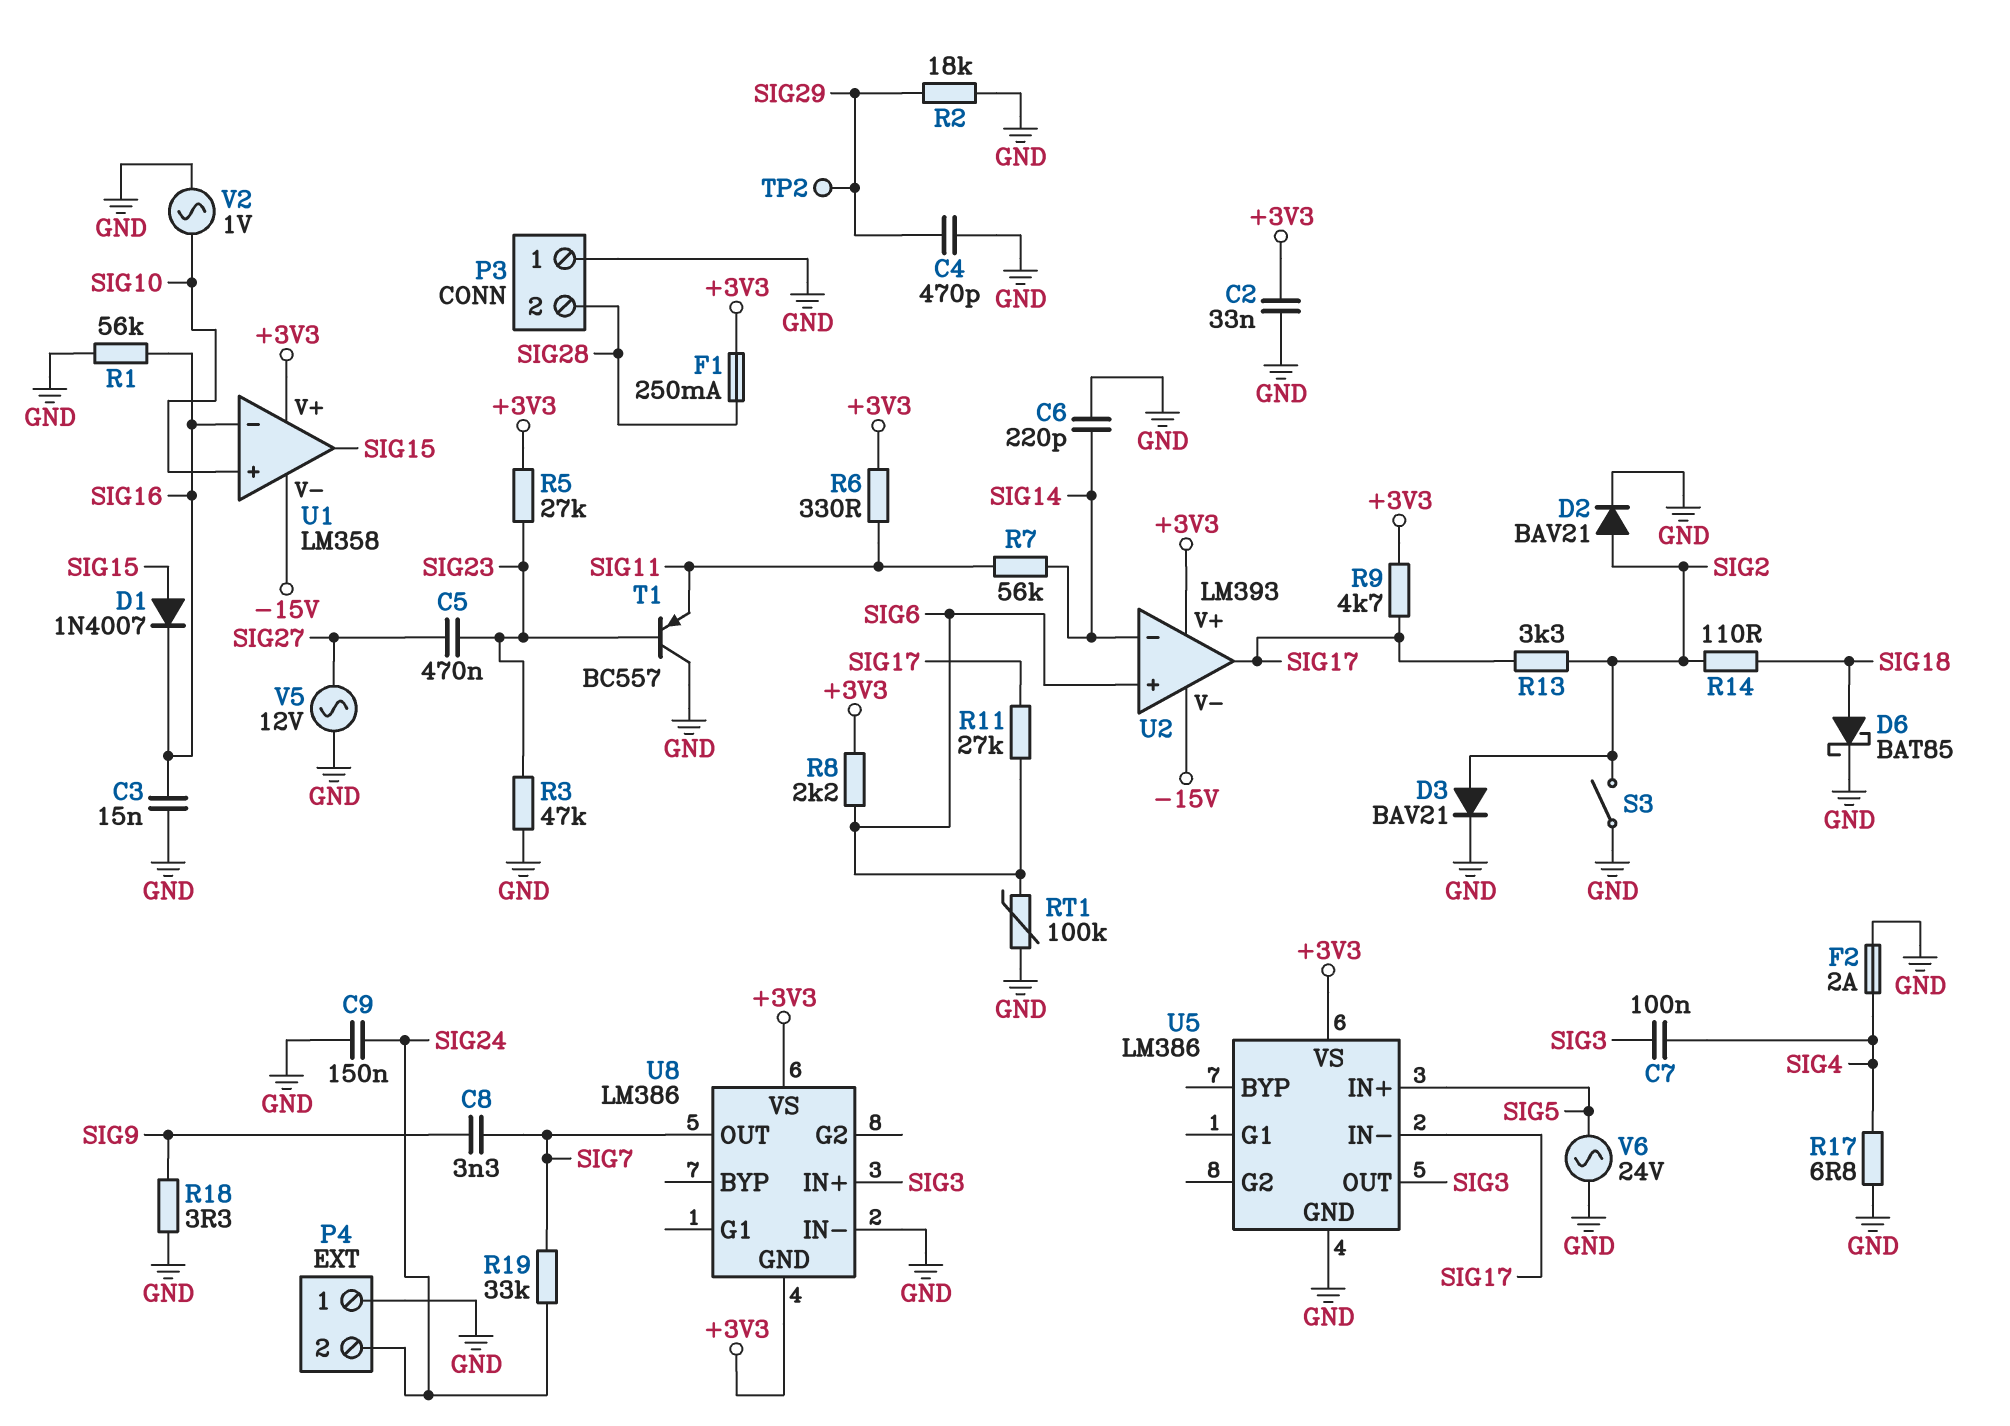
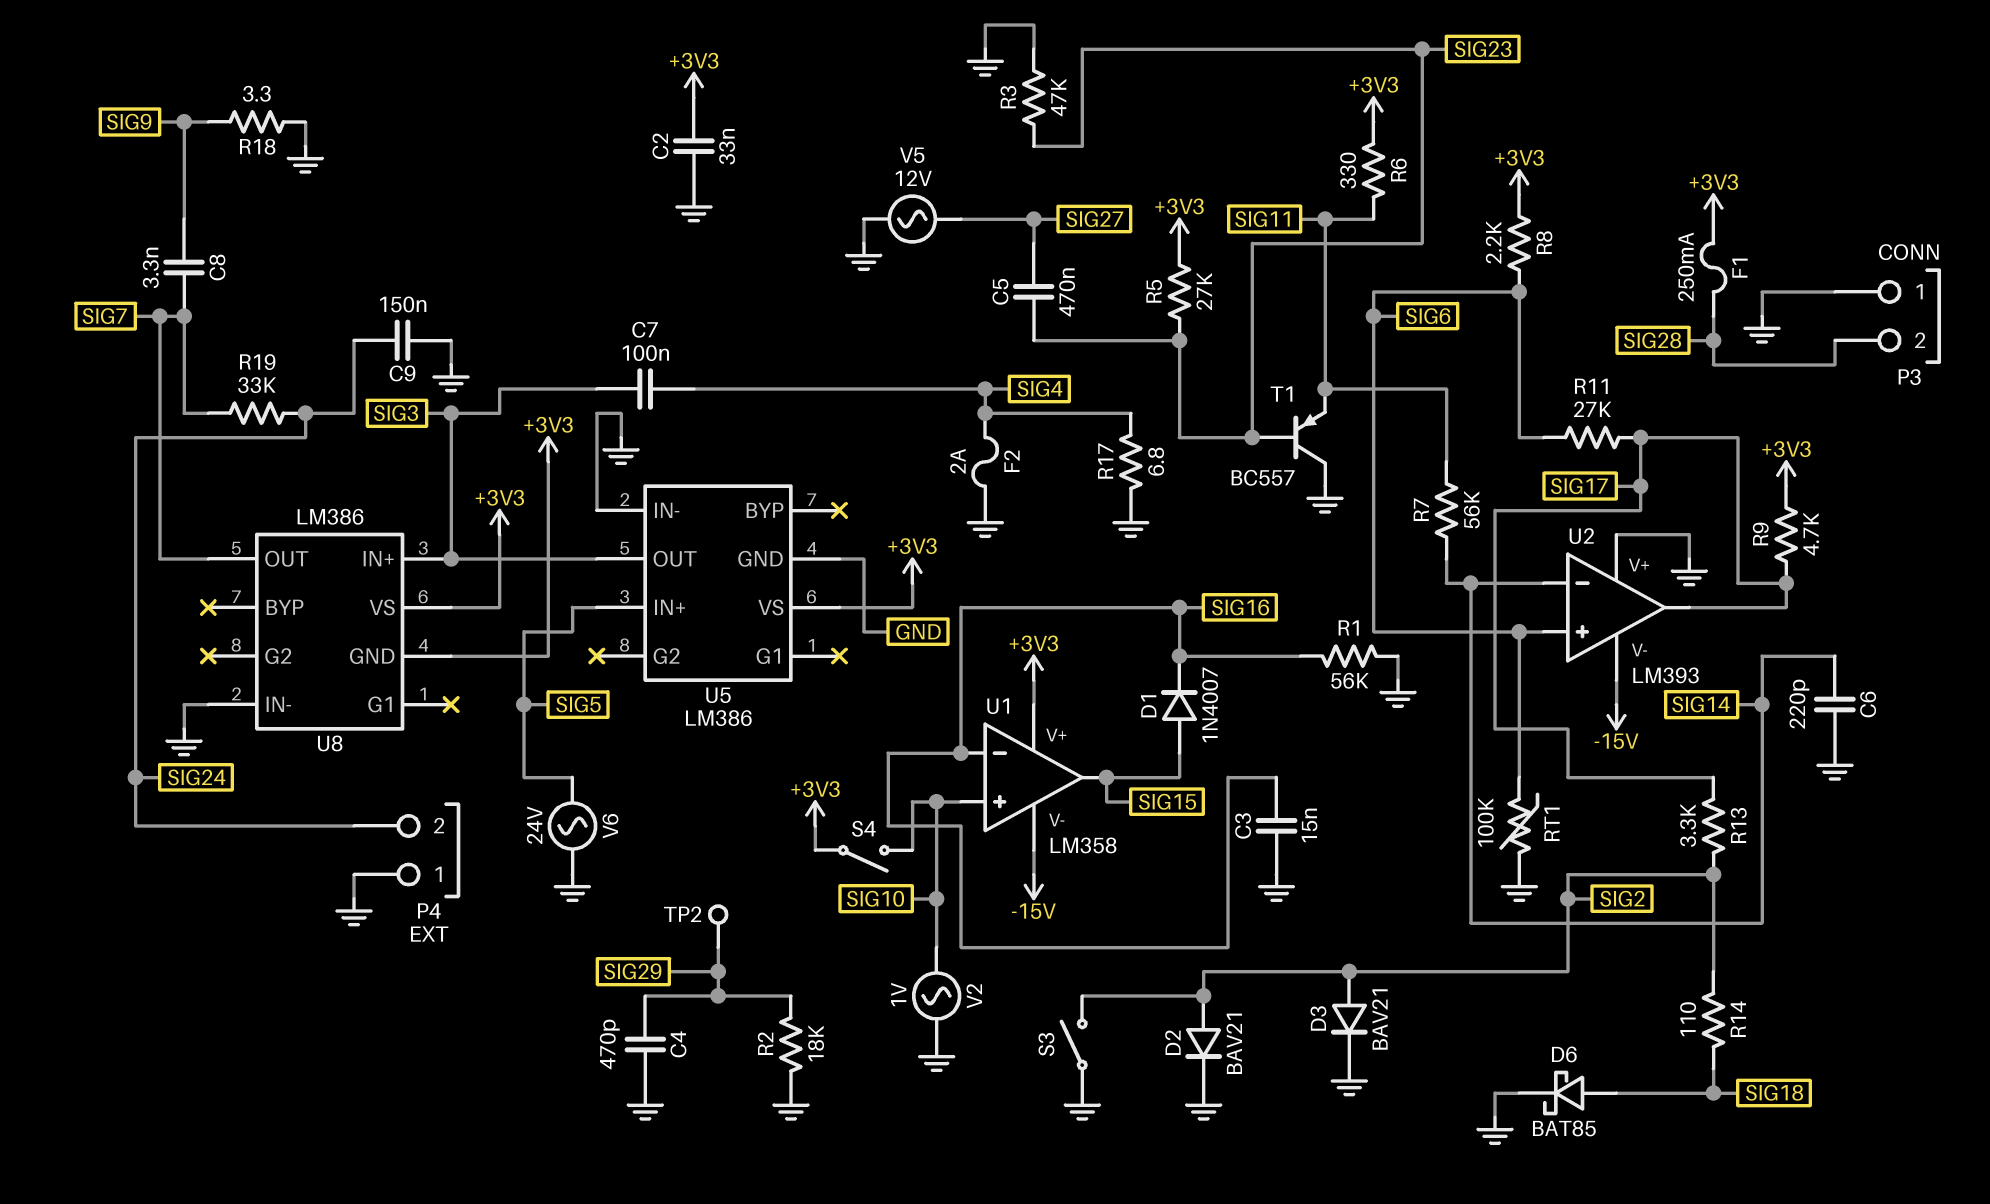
S4: none -> switch (+3V3, SIG10)
U2 pin V+: +3V3 -> GND
U5 pin IN-: SIG17 -> GND

